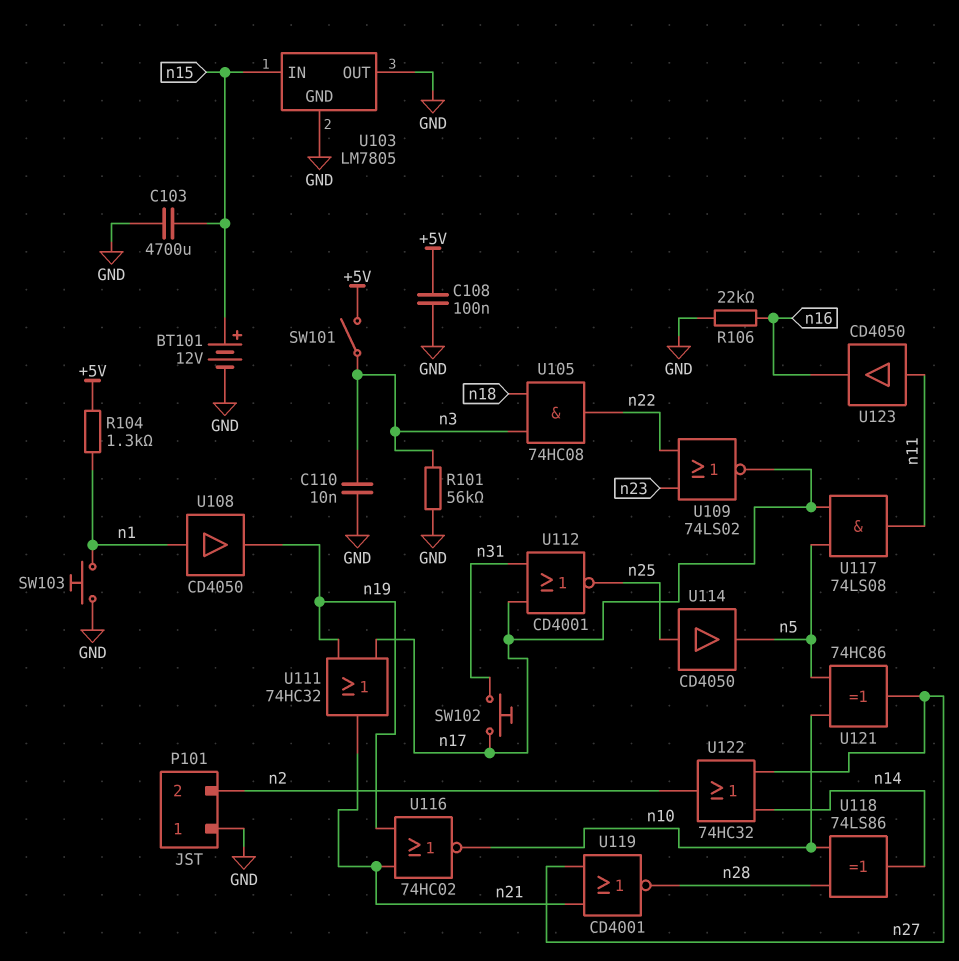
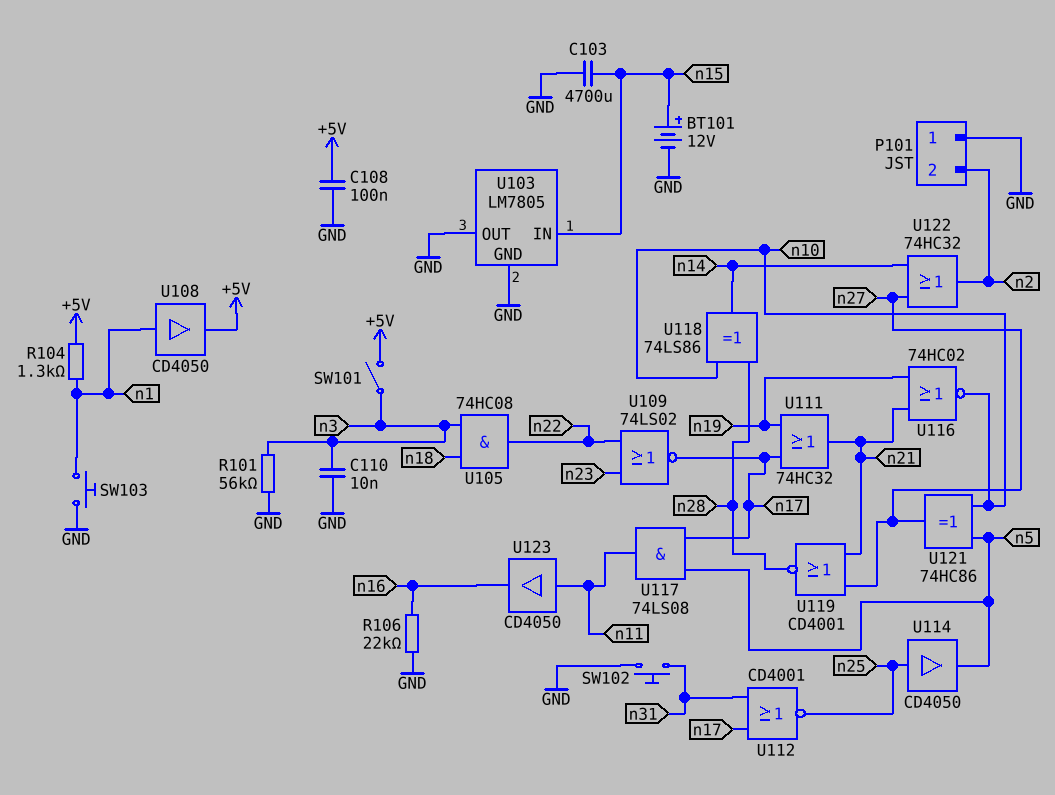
SW102: button (n17, n31) -> button (GND, n31)
U108: buffer CD4050 (in n1, out n19) -> buffer CD4050 (in n1, out +5V)

